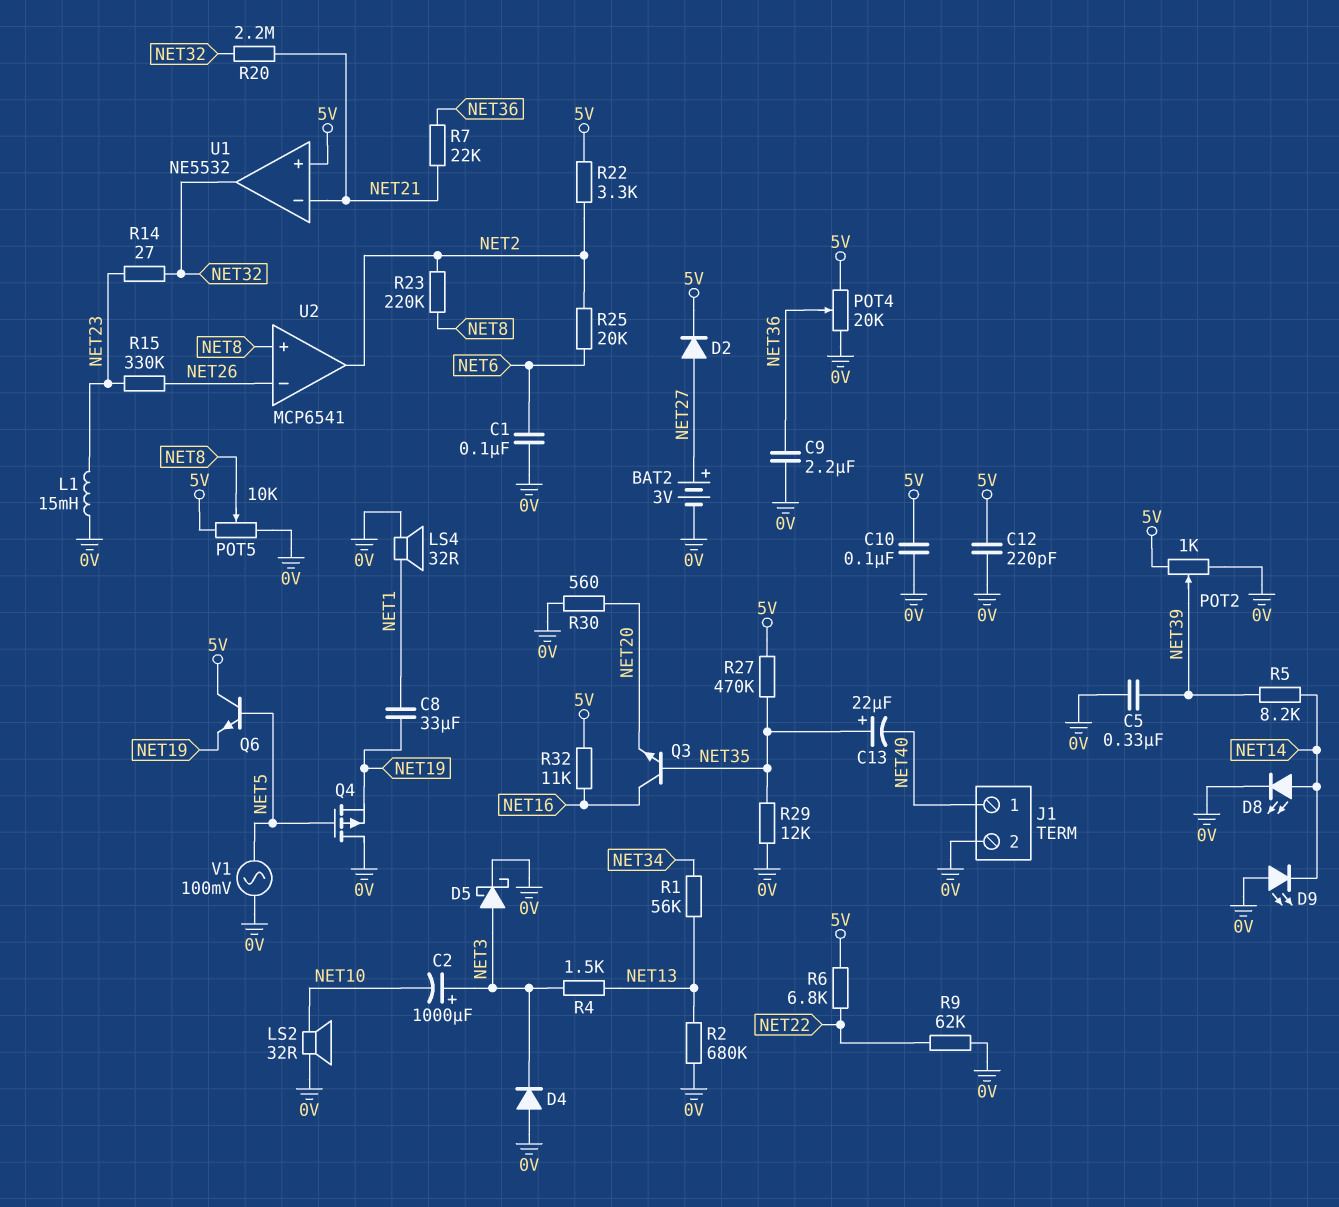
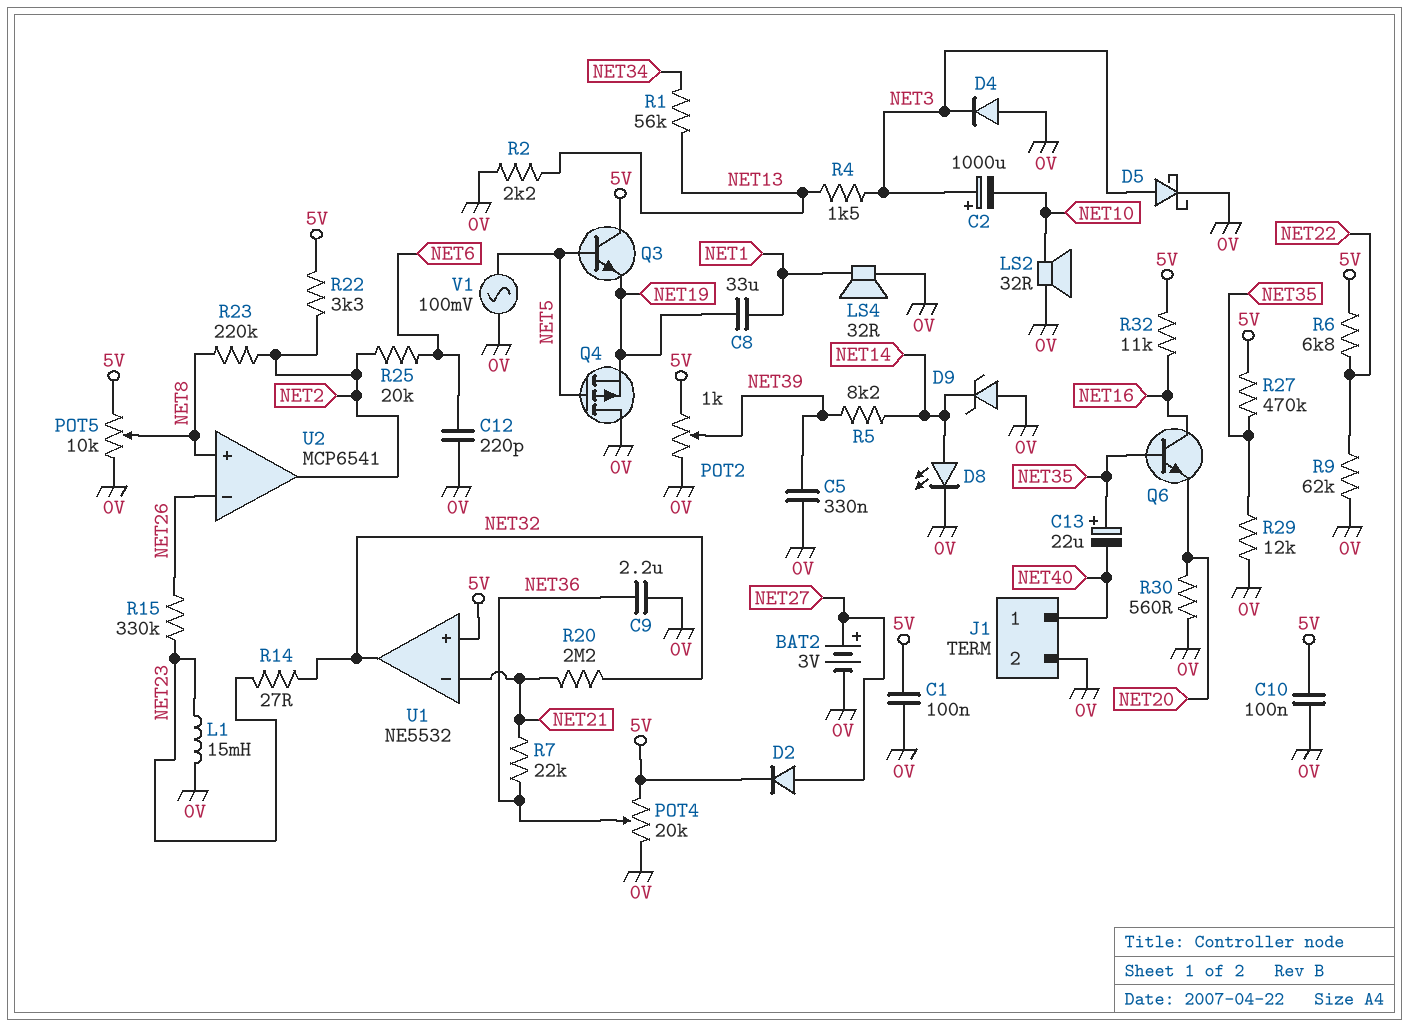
C1: 100nF (0V, NET6) -> 100nF (0V, 5V)
C12: 220pF (0V, 5V) -> 220pF (0V, NET6)
D9: LED (A 0V, K NET14) -> zener (A 0V, K NET14)
Q3: NPN (B NET35, C NET16, E NET20) -> NPN (B NET5, C 5V, E NET19)
Q6: NPN (B NET5, C 5V, E NET19) -> NPN (B NET35, C NET16, E NET20)
R2: 680k (0V, NET13) -> 2.2k (0V, NET13)

